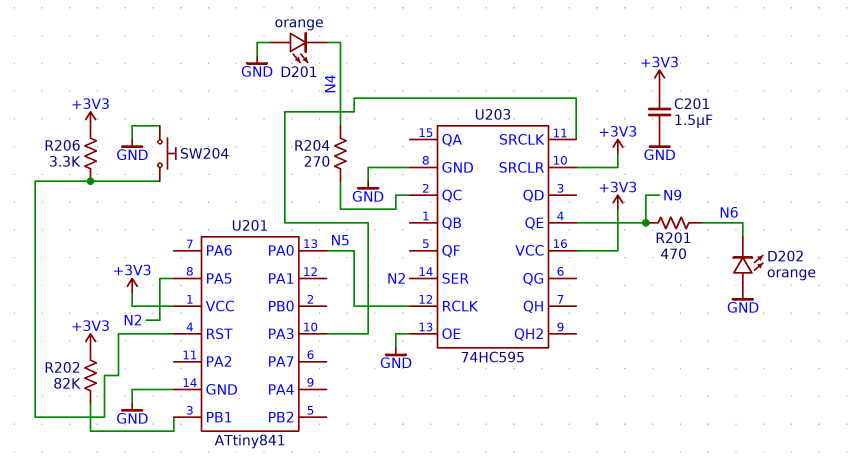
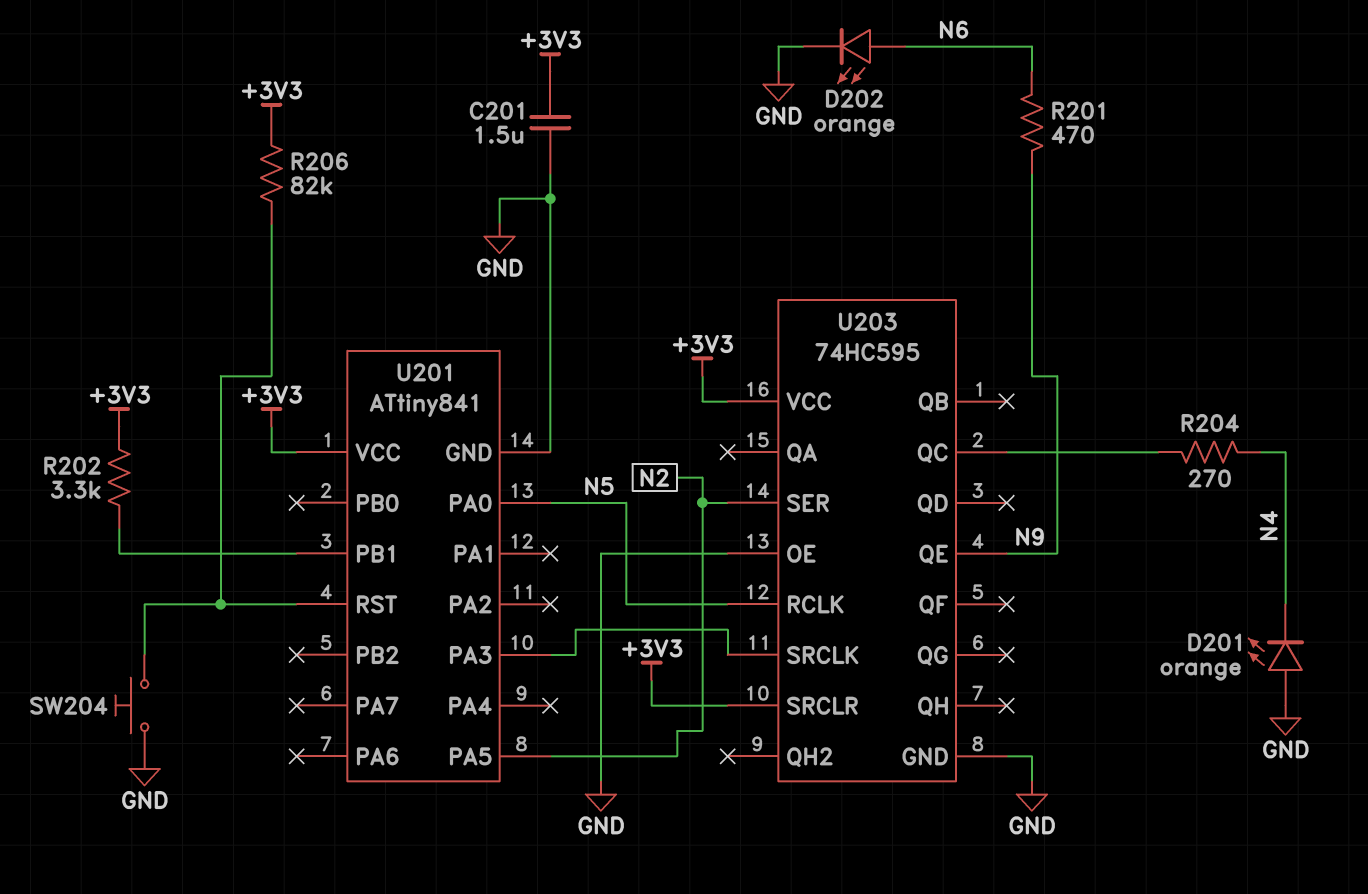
D202: LED orange (A GND, K N6) -> LED orange (A N6, K GND)
R202: 82k (+3V3, U201/PB1) -> 3.3k (+3V3, U201/PB1)
R206: 3.3k (+3V3, U201/RST) -> 82k (+3V3, U201/RST)

